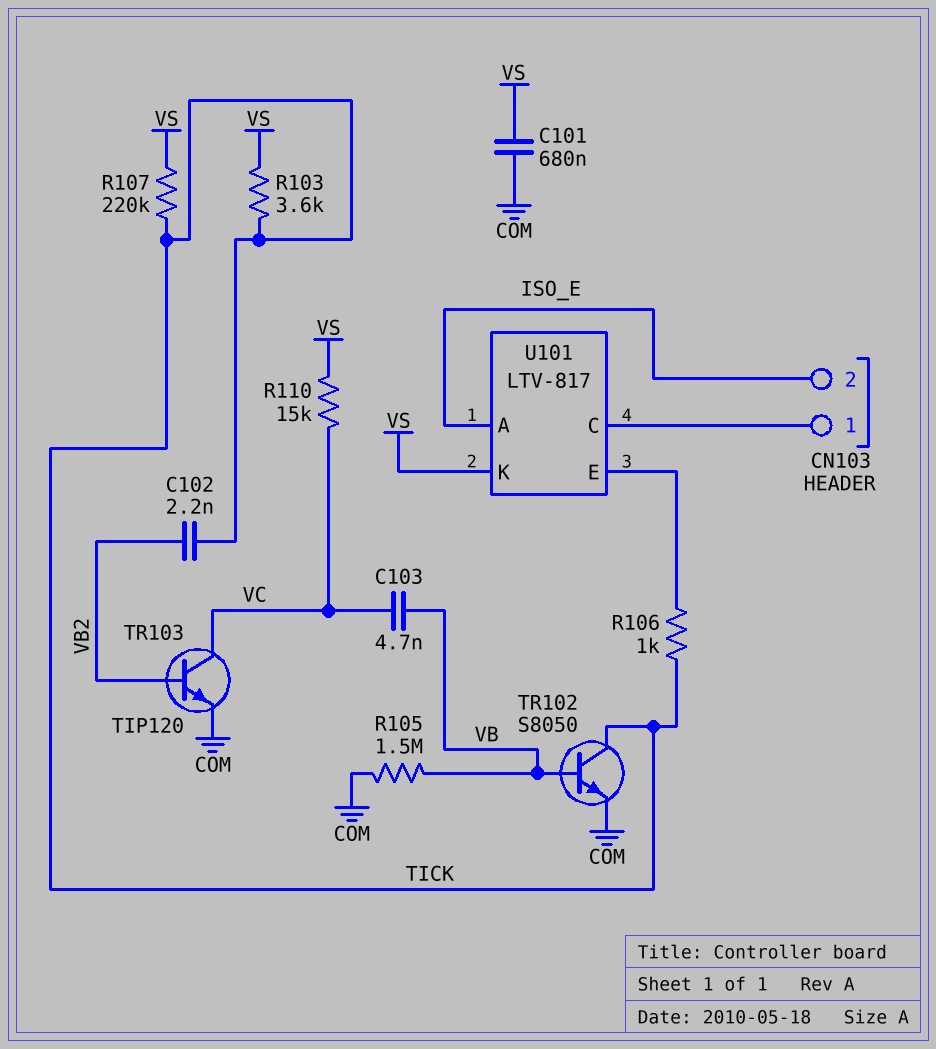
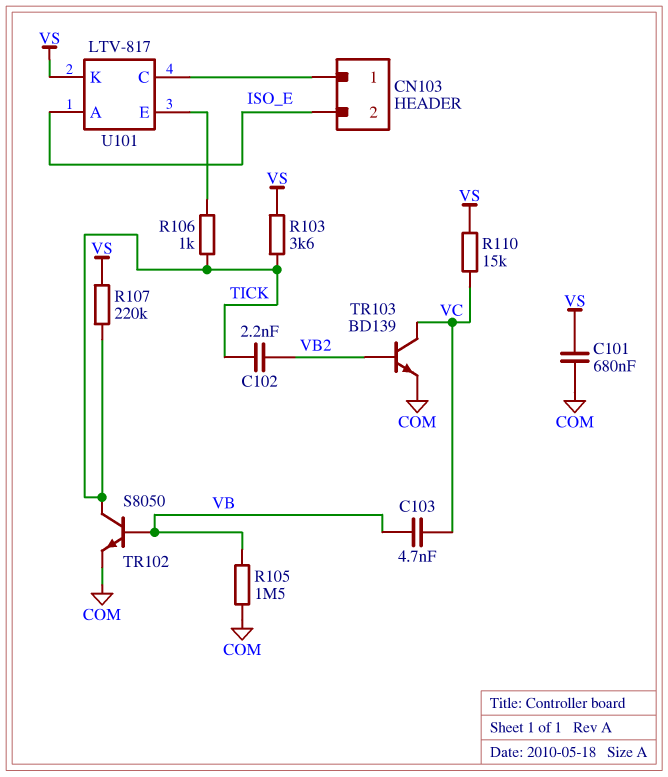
TR103: NPN TIP120 (B VB2, C VC, E COM) -> NPN BD139 (B VB2, C VC, E COM)

